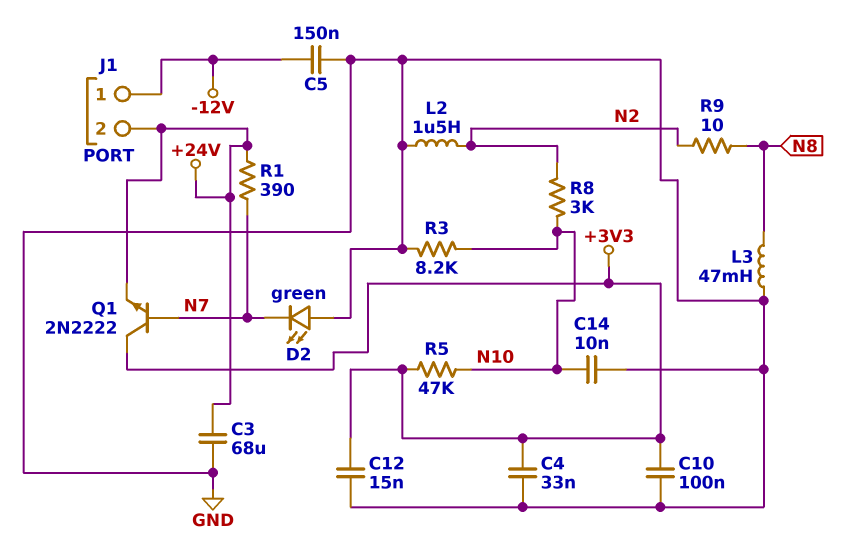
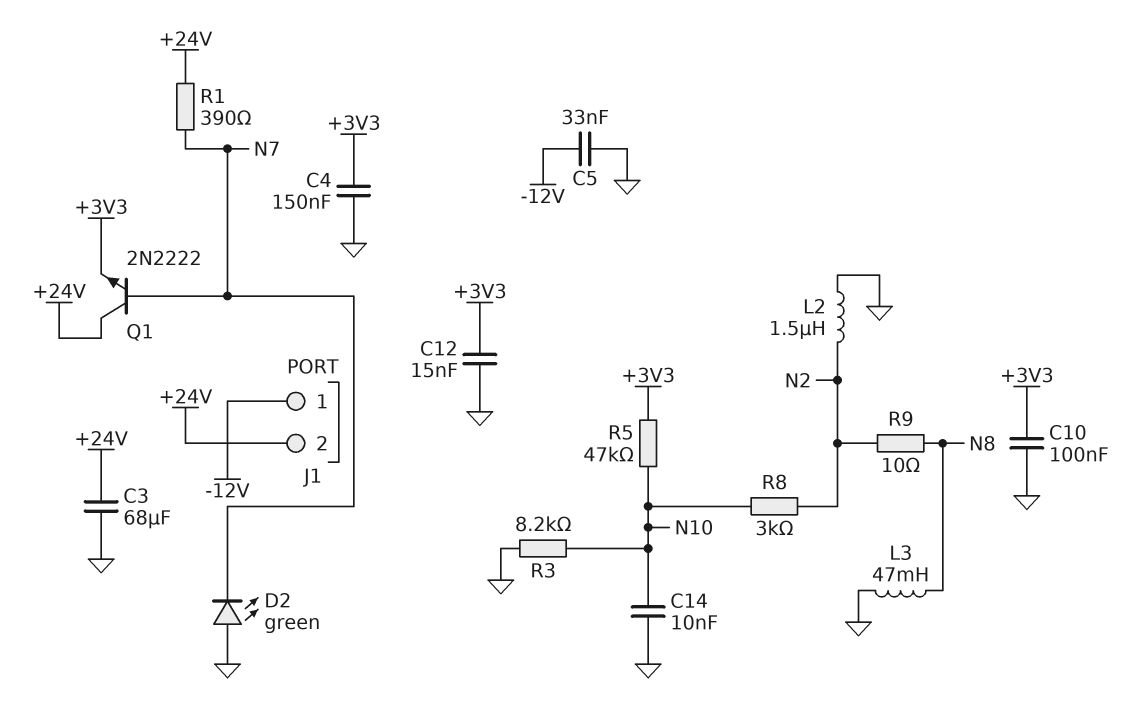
C4: 33nF (+3V3, GND) -> 150nF (+3V3, GND)
C5: 150nF (-12V, GND) -> 33nF (-12V, GND)
Q1: NPN 2N2222 (B N7, C +3V3, E +24V) -> NPN 2N2222 (B N7, C +24V, E +3V3)

